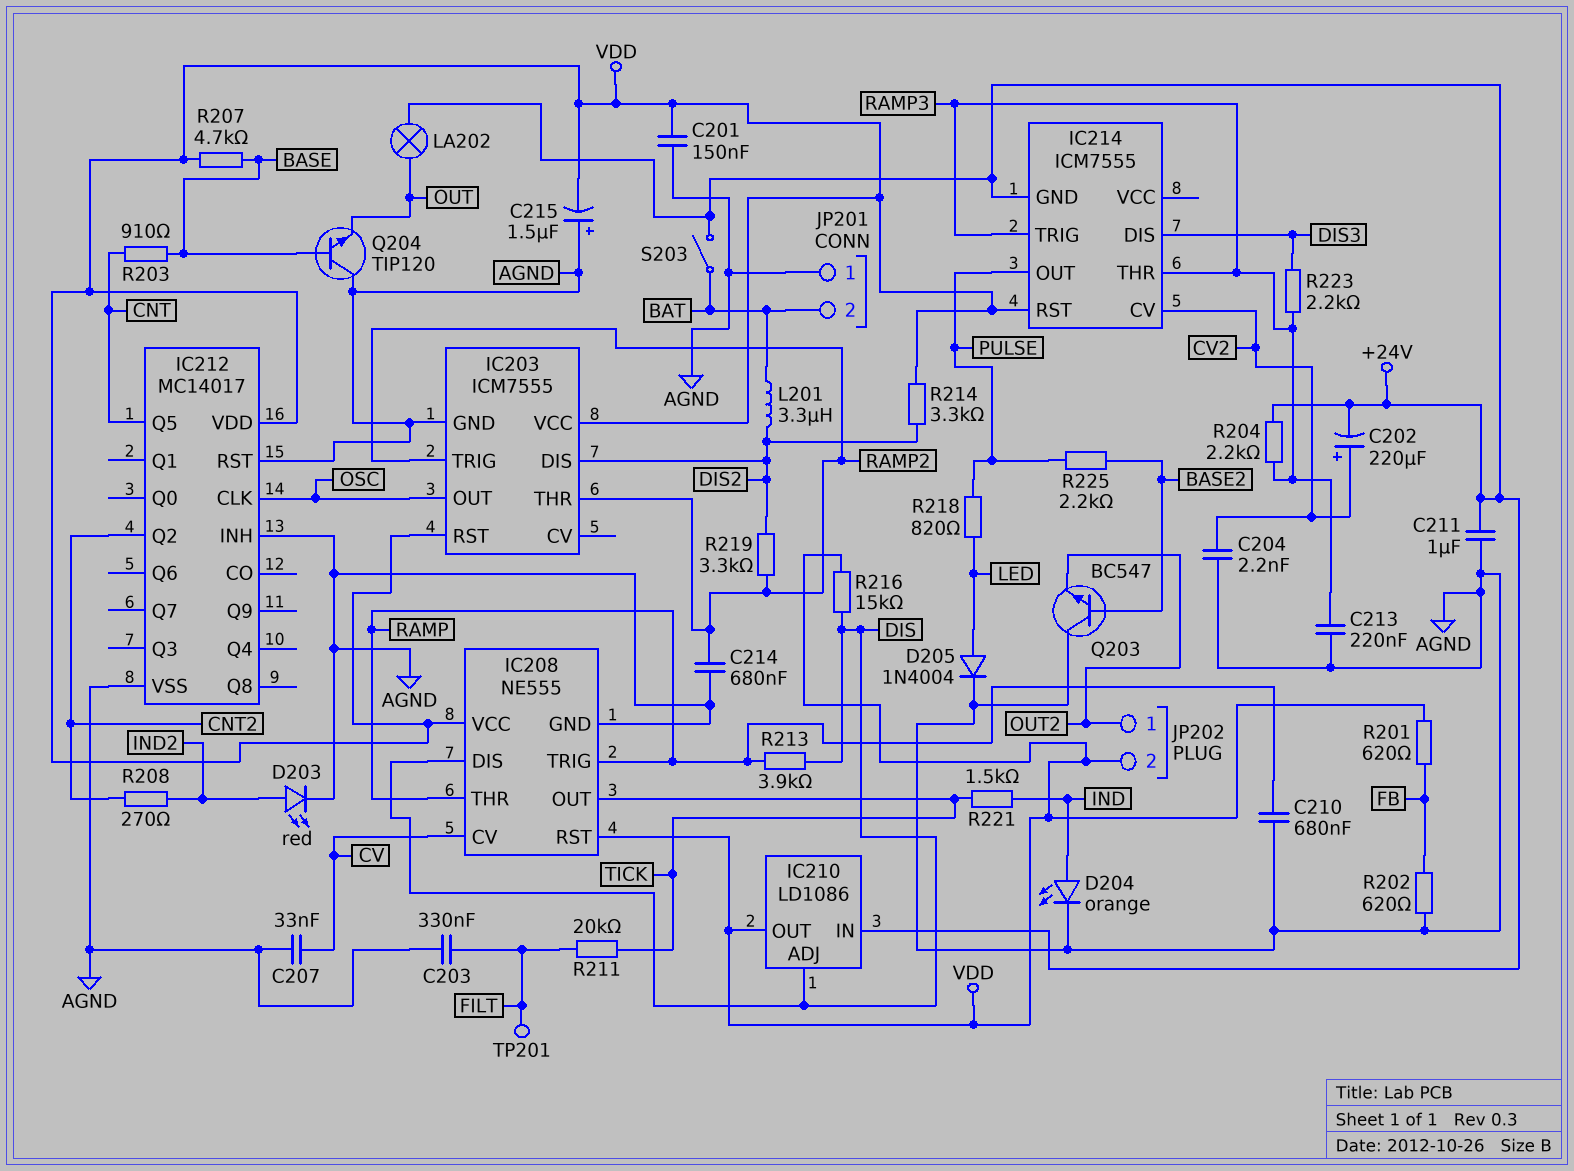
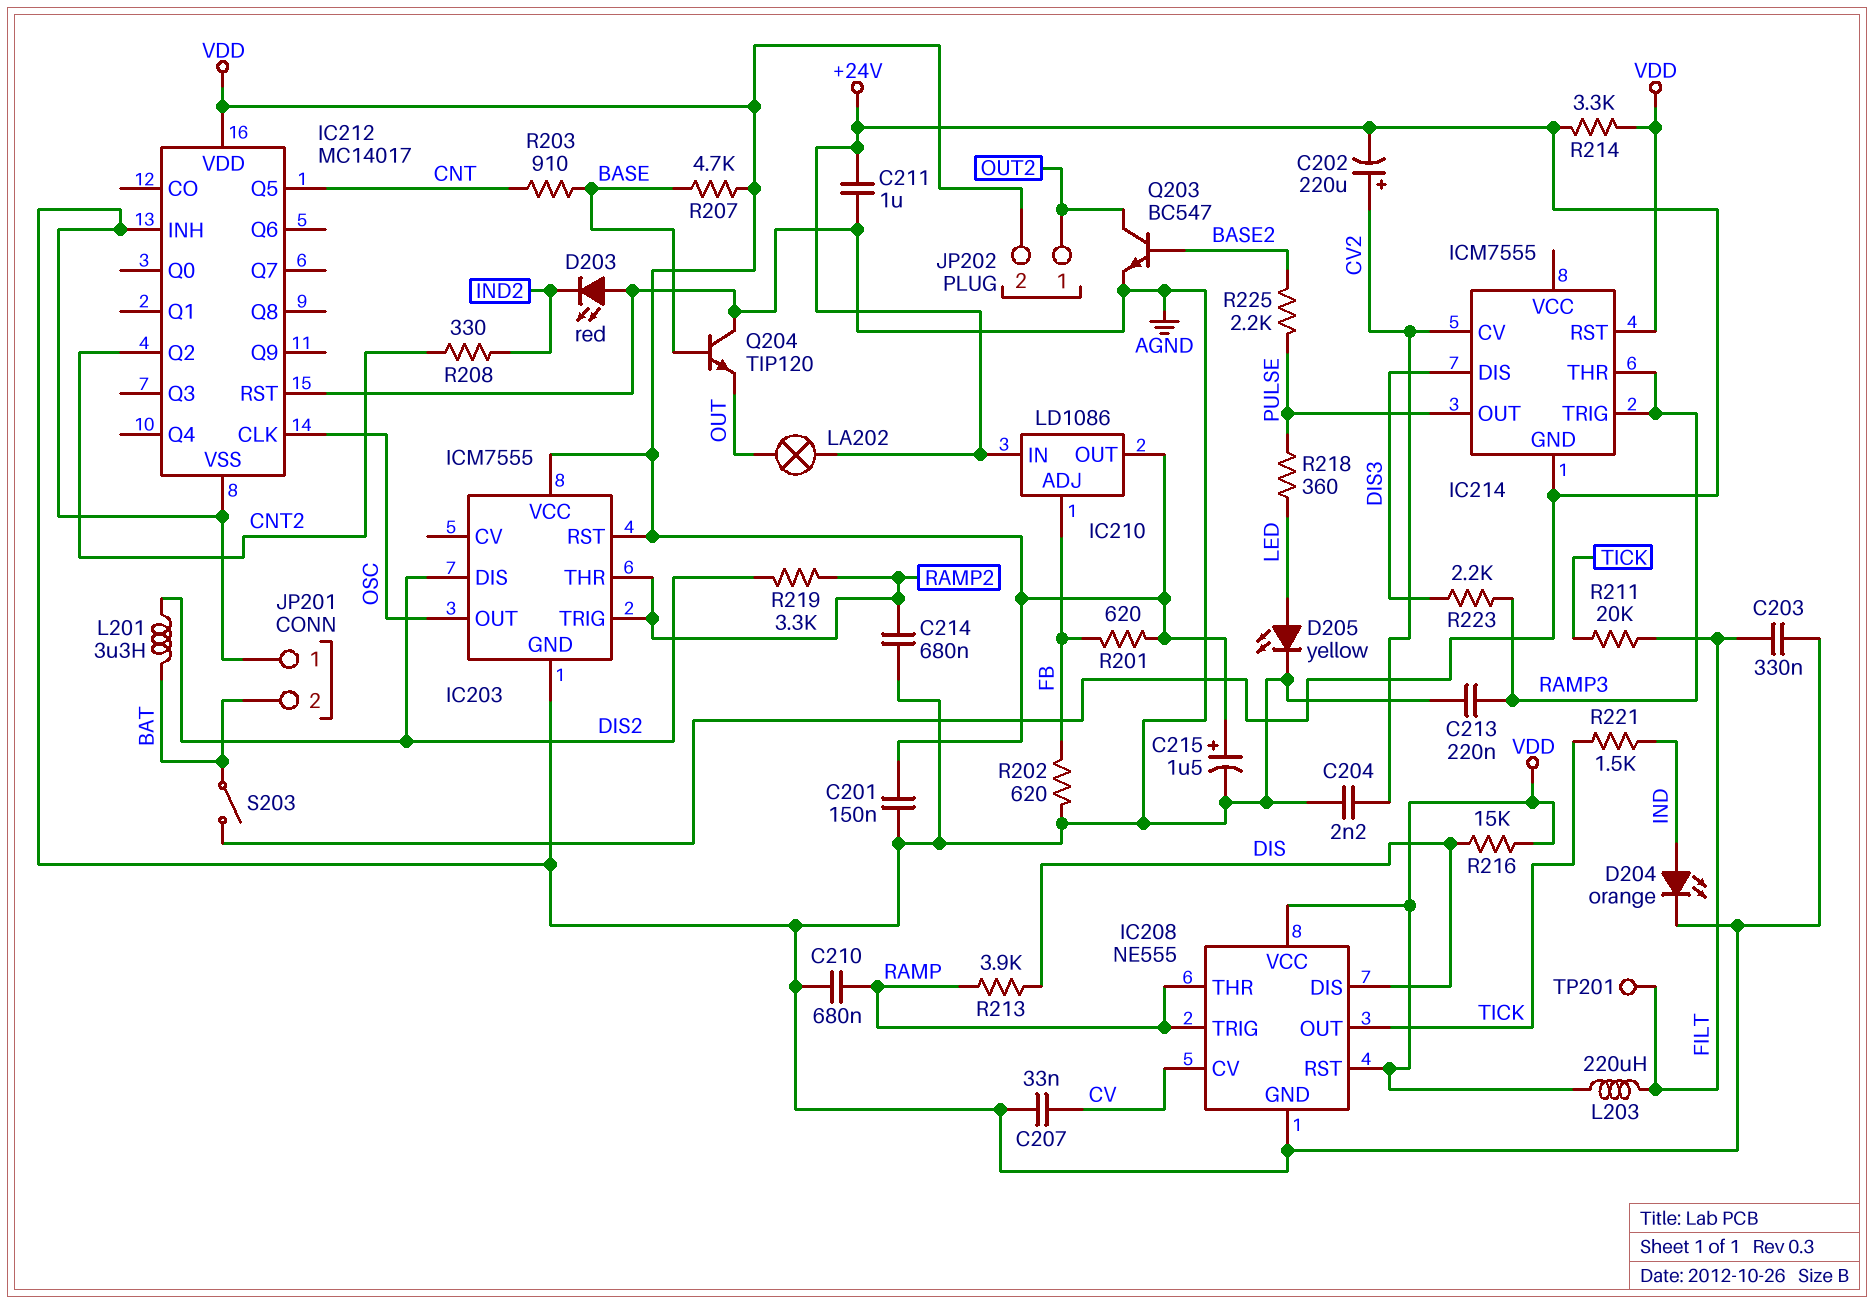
C215: 1.5uF (plus AGND, minus VDD) -> 1.5uF (plus VDD, minus AGND)
D203: LED red (A IND2, K AGND) -> LED red (A AGND, K IND2)
D205: diode 1N4004 (A LED, K AGND) -> LED yellow (A LED, K AGND)
IC210 pin ADJ: DIS -> FB
L203: none -> 220uH (FILT, VDD)
Q203: NPN BC547 (B BASE2, C AGND, E OUT2) -> NPN BC547 (B BASE2, C OUT2, E AGND)
R204: 2.2k (+24V, RAMP3) -> none
R208: 270 (CNT2, IND2) -> 330 (CNT2, IND2)
R214: 3.3k (DIS2, VDD) -> 3.3k (+24V, VDD)
R218: 820 (LED, PULSE) -> 360 (LED, PULSE)

